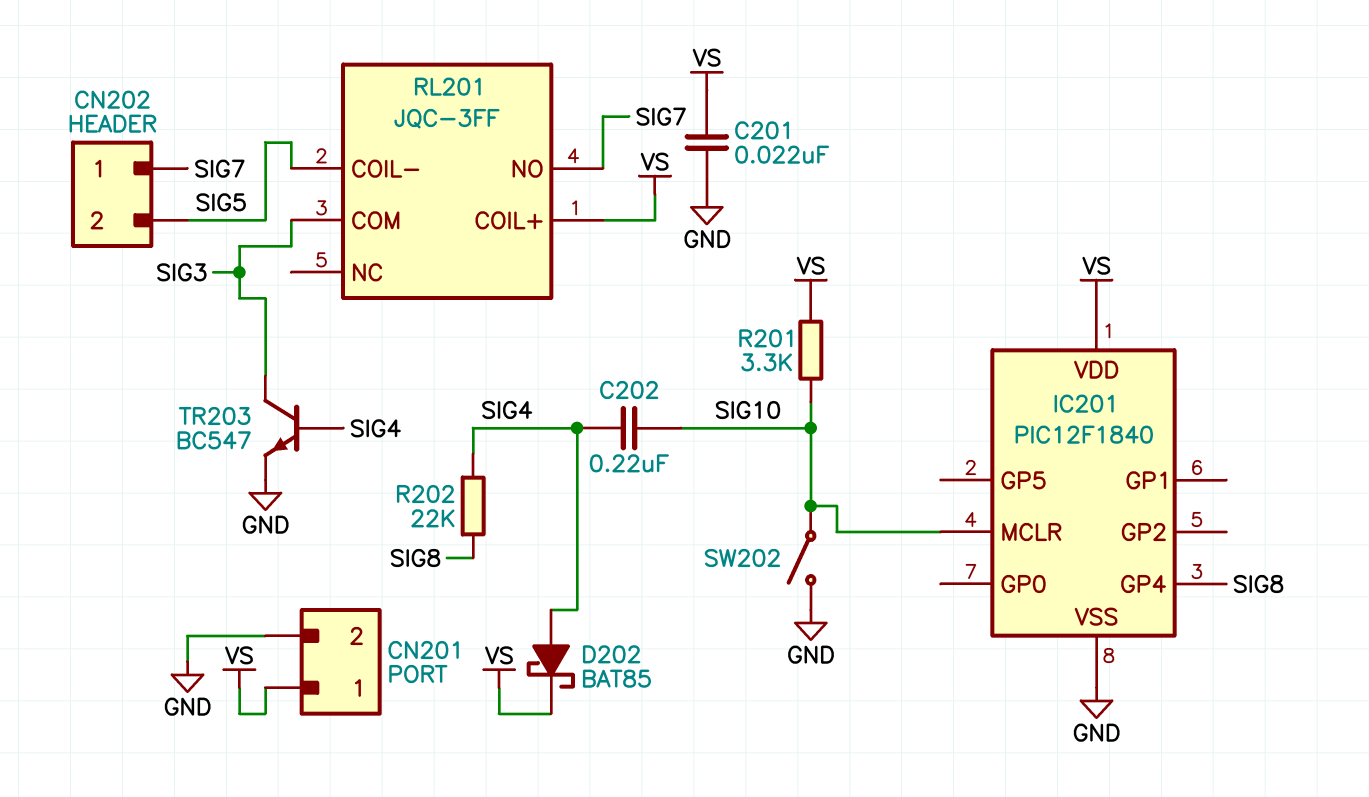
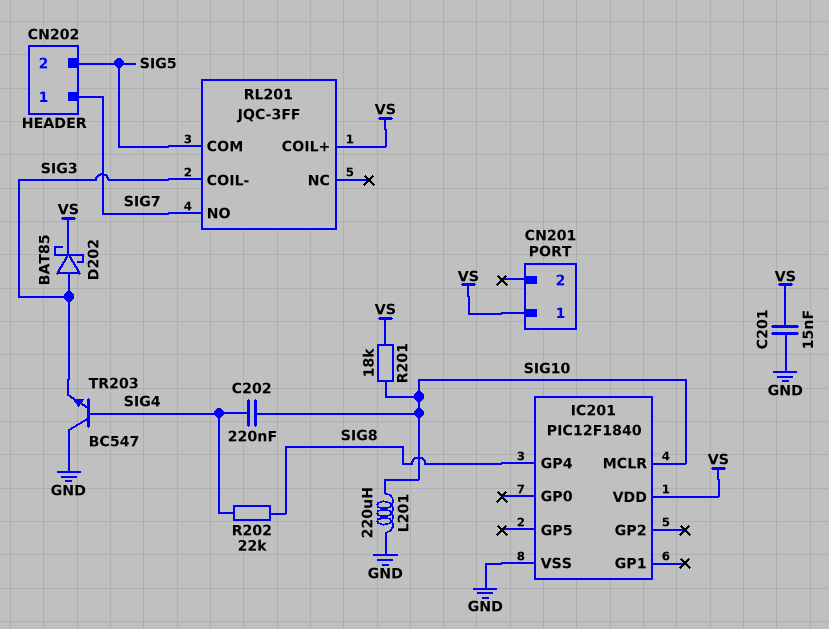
C201: 22nF (GND, VS) -> 15nF (GND, VS)
CN201 pin 2: GND -> none
D202: schottky BAT85 (A SIG4, K VS) -> schottky BAT85 (A SIG3, K VS)
L201: none -> 220uH (GND, SIG10)
R201: 3.3k (SIG10, VS) -> 18k (SIG10, VS)
RL201 pin COIL-: SIG5 -> SIG3
RL201 pin COM: SIG3 -> SIG5
SW202: switch (GND, SIG10) -> none
TR203: NPN BC547 (B SIG4, C SIG3, E GND) -> NPN BC547 (B SIG4, C GND, E SIG3)

